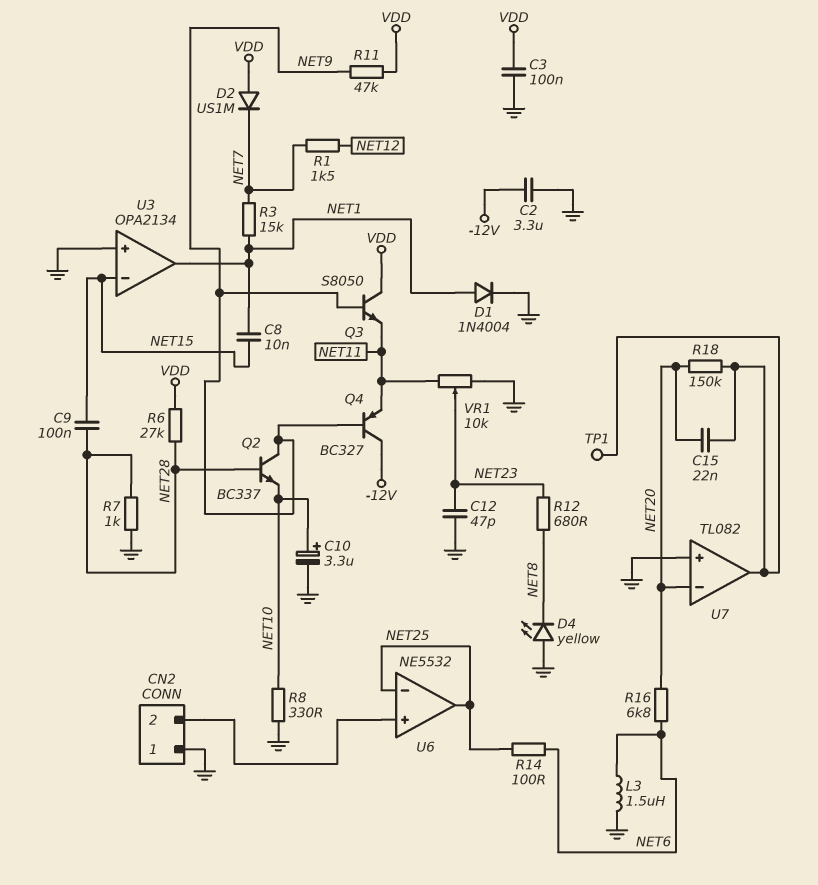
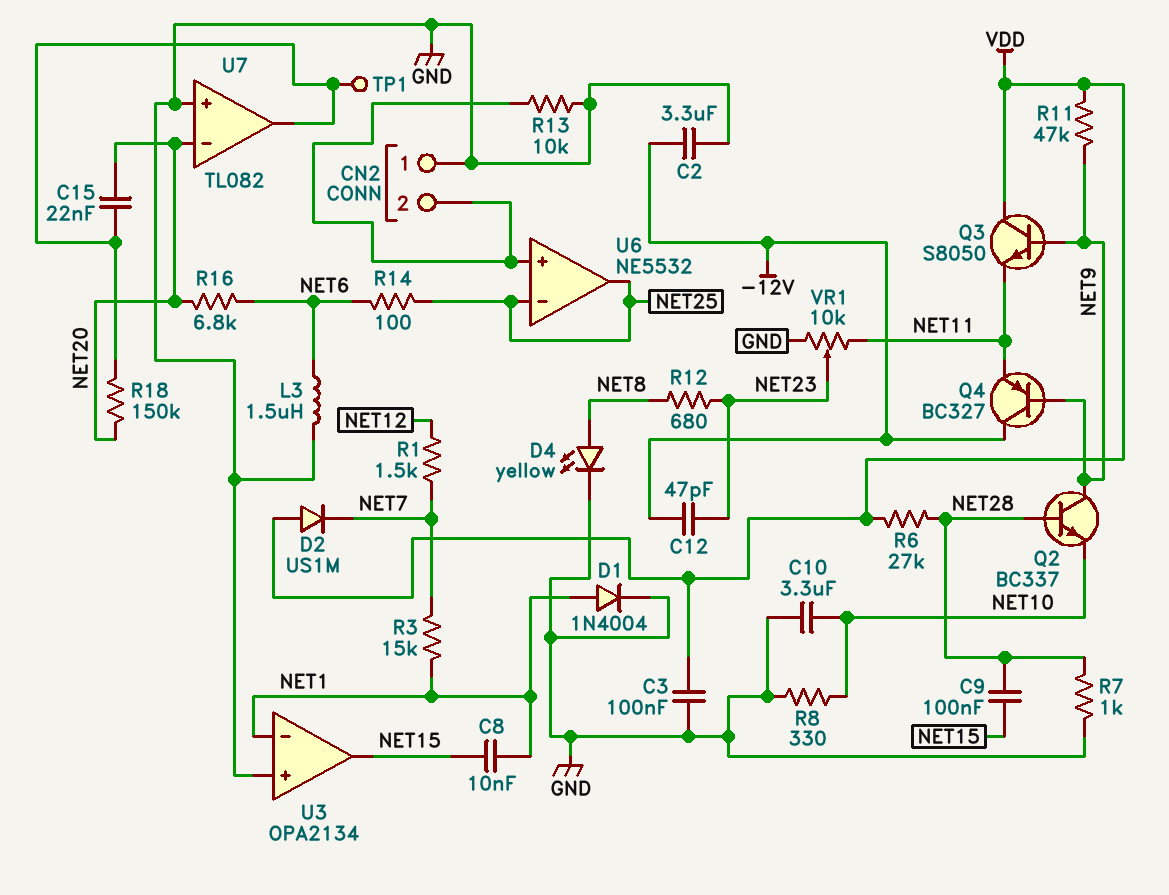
C10: 3.3uF (plus NET10, minus GND) -> 3.3uF (GND, NET10)
C12: 47pF (GND, NET23) -> 47pF (-12V, NET23)
D4: LED yellow (A GND, K NET8) -> LED yellow (A NET8, K GND)
R13: none -> 10k (CN2/2, GND)
U3 pin in-: NET15 -> NET1
U3 pin out: NET1 -> NET15

